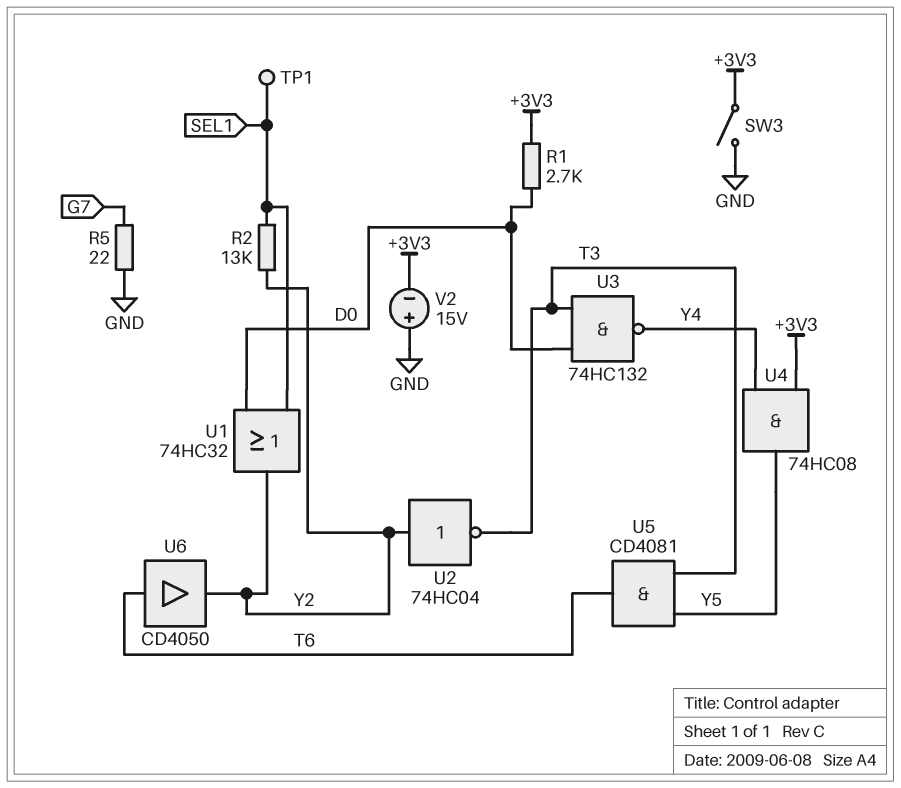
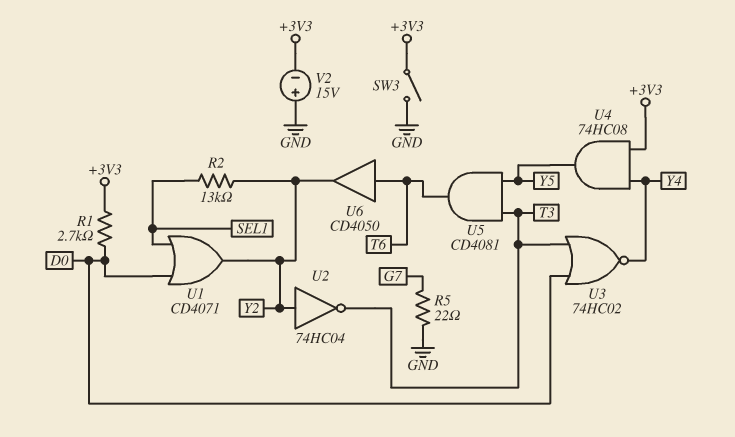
TP1: test point (SEL1) -> none
U1: OR 74HC32 (in D0, in SEL1, out Y2) -> OR CD4071 (in D0, in SEL1, out Y2)
U3: NAND 74HC132 (in D0, in T3, out Y4) -> NOR 74HC02 (in D0, in T3, out Y4)

